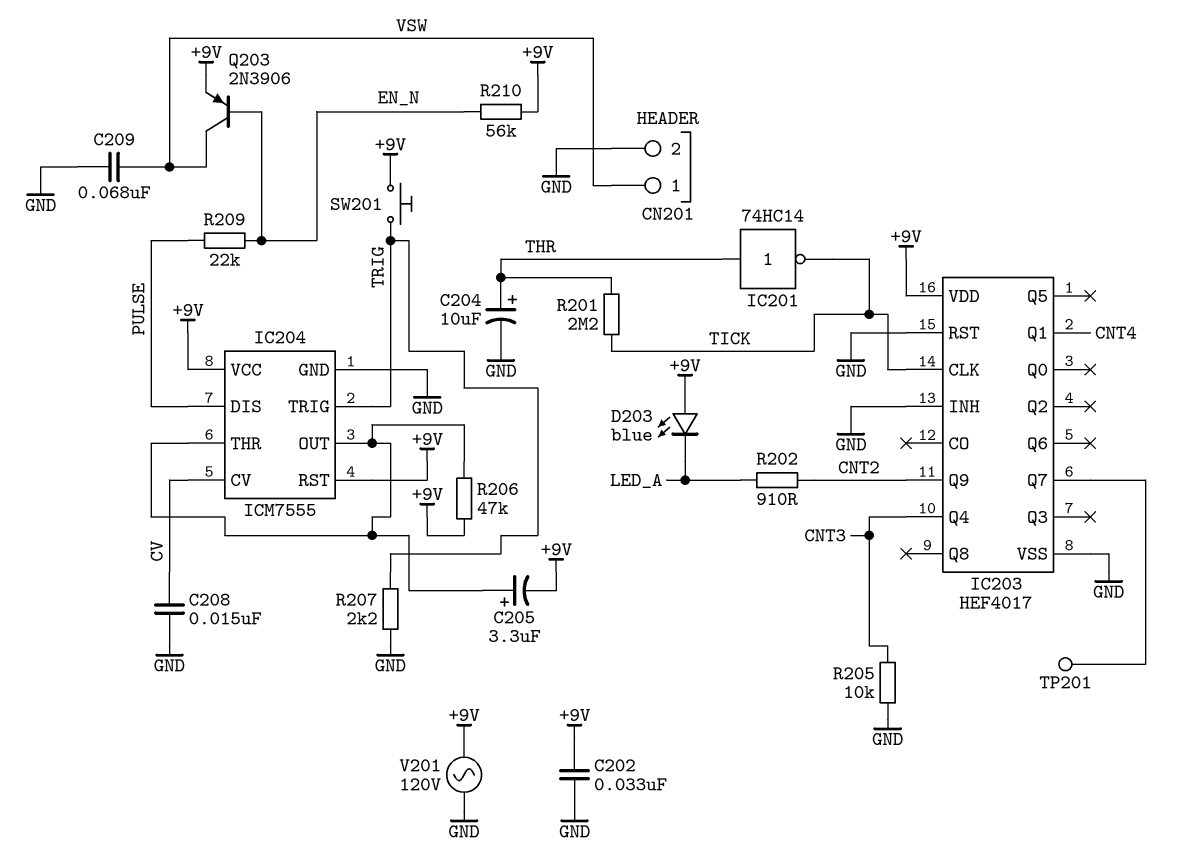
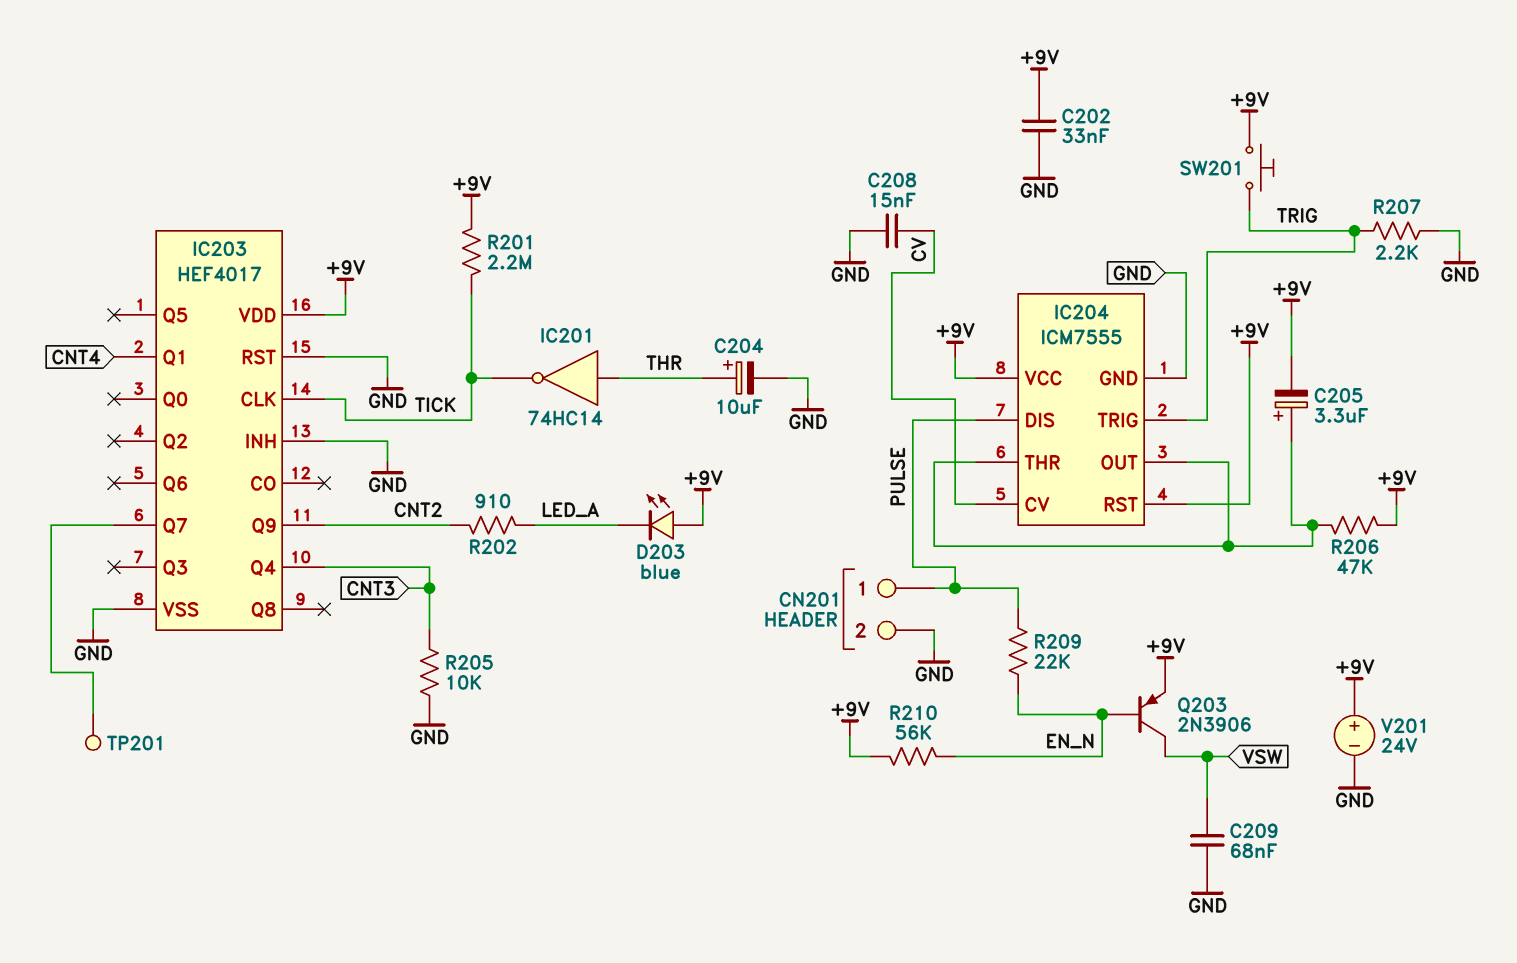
CN201 pin 1: VSW -> PULSE
R201: 2.2M (THR, TICK) -> 2.2M (+9V, TICK)
V201: AC 120V (+9V, GND) -> 24V (plus +9V, minus GND)

